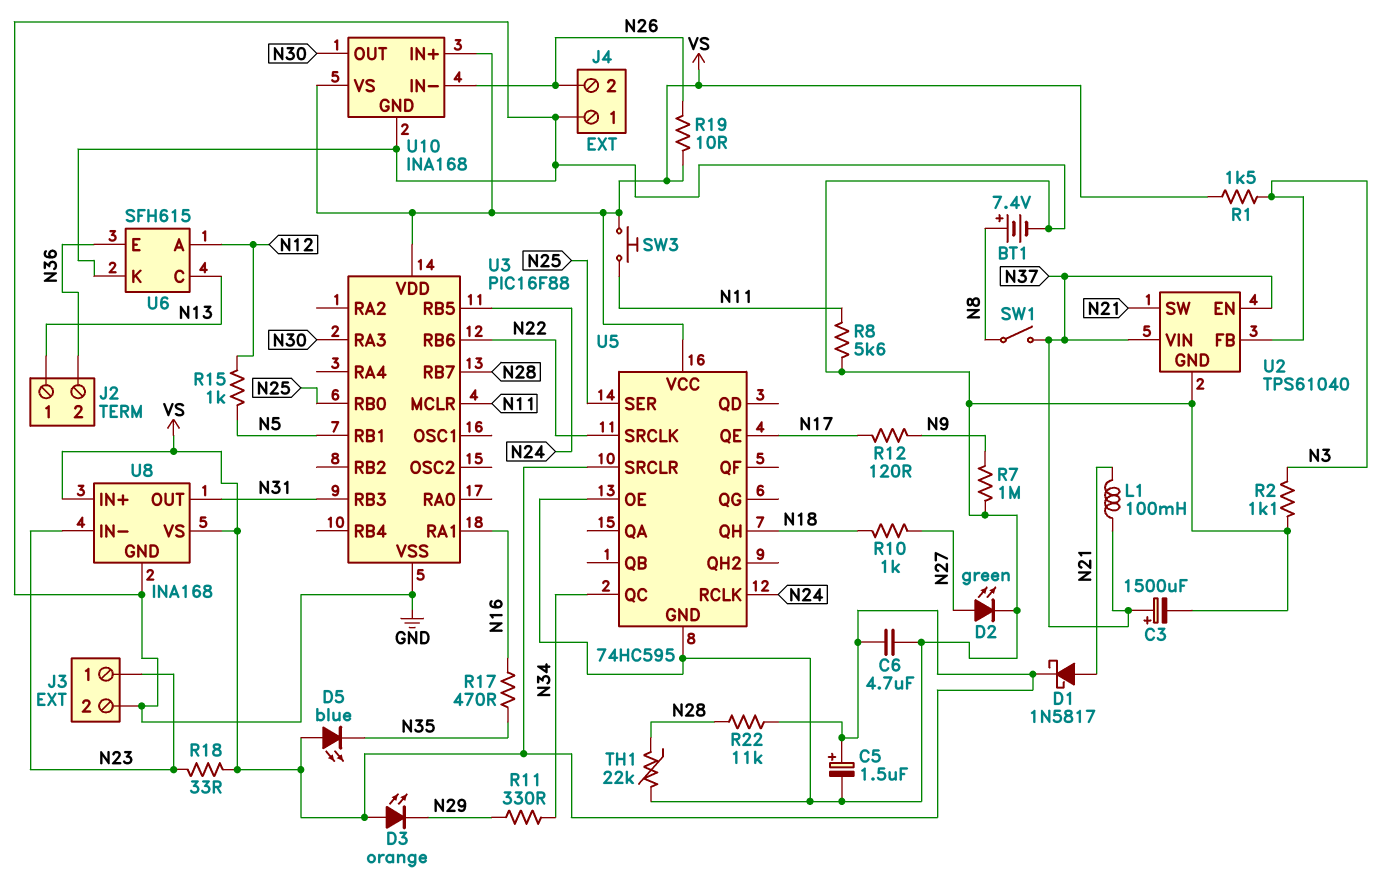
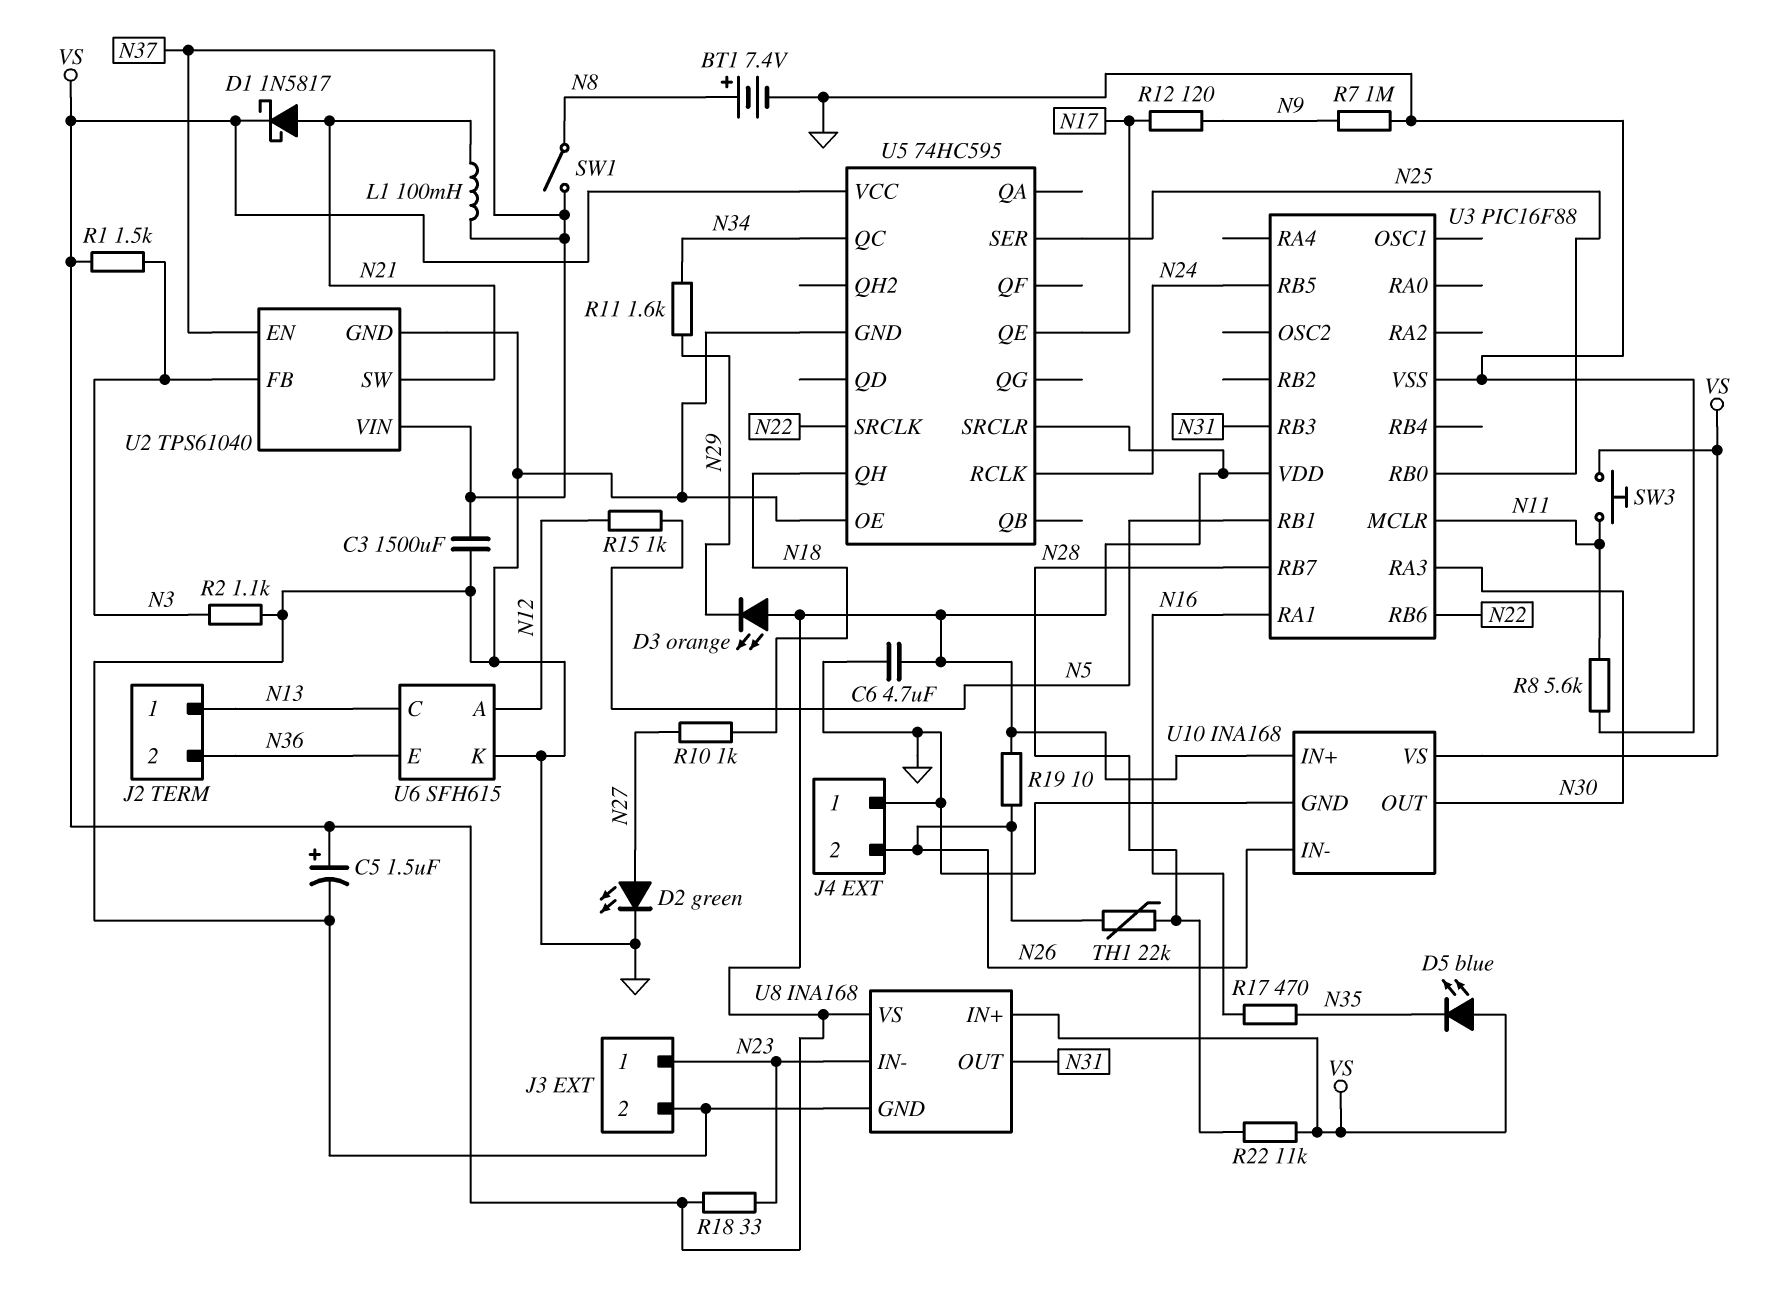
C3: 1500uF (plus N37, minus GND) -> 1500uF (GND, N37)
R11: 330 (N29, N34) -> 1.6k (N29, N34)
TH1: 22k (GND, N28) -> 22k (N26, N28)

